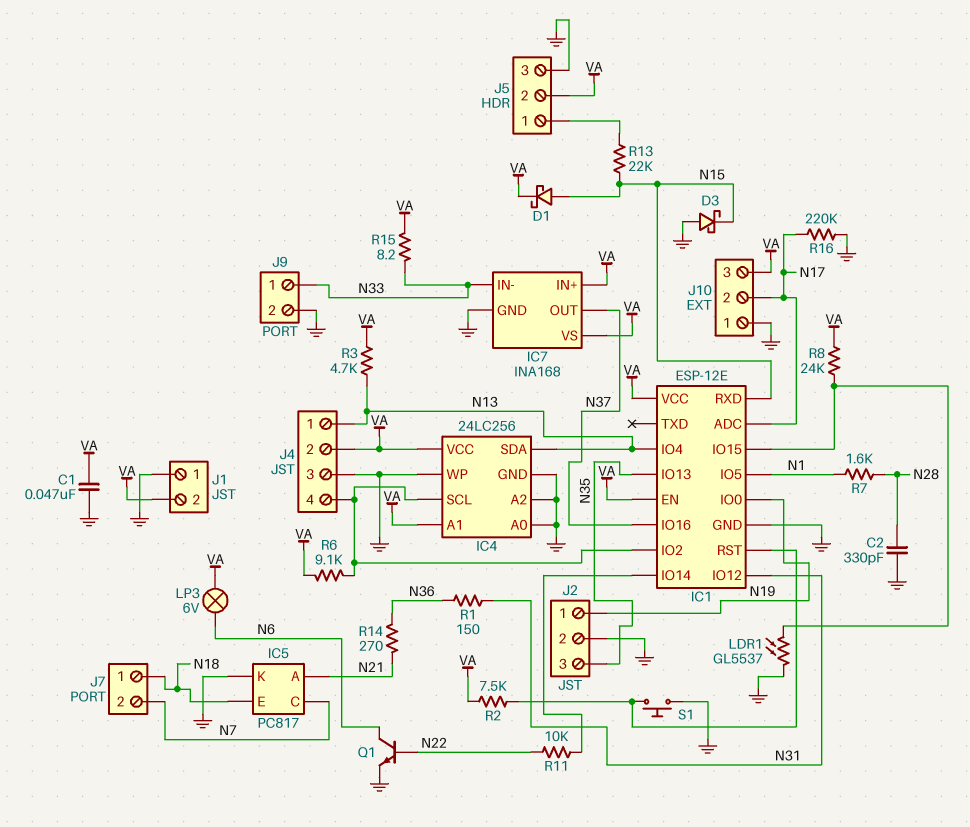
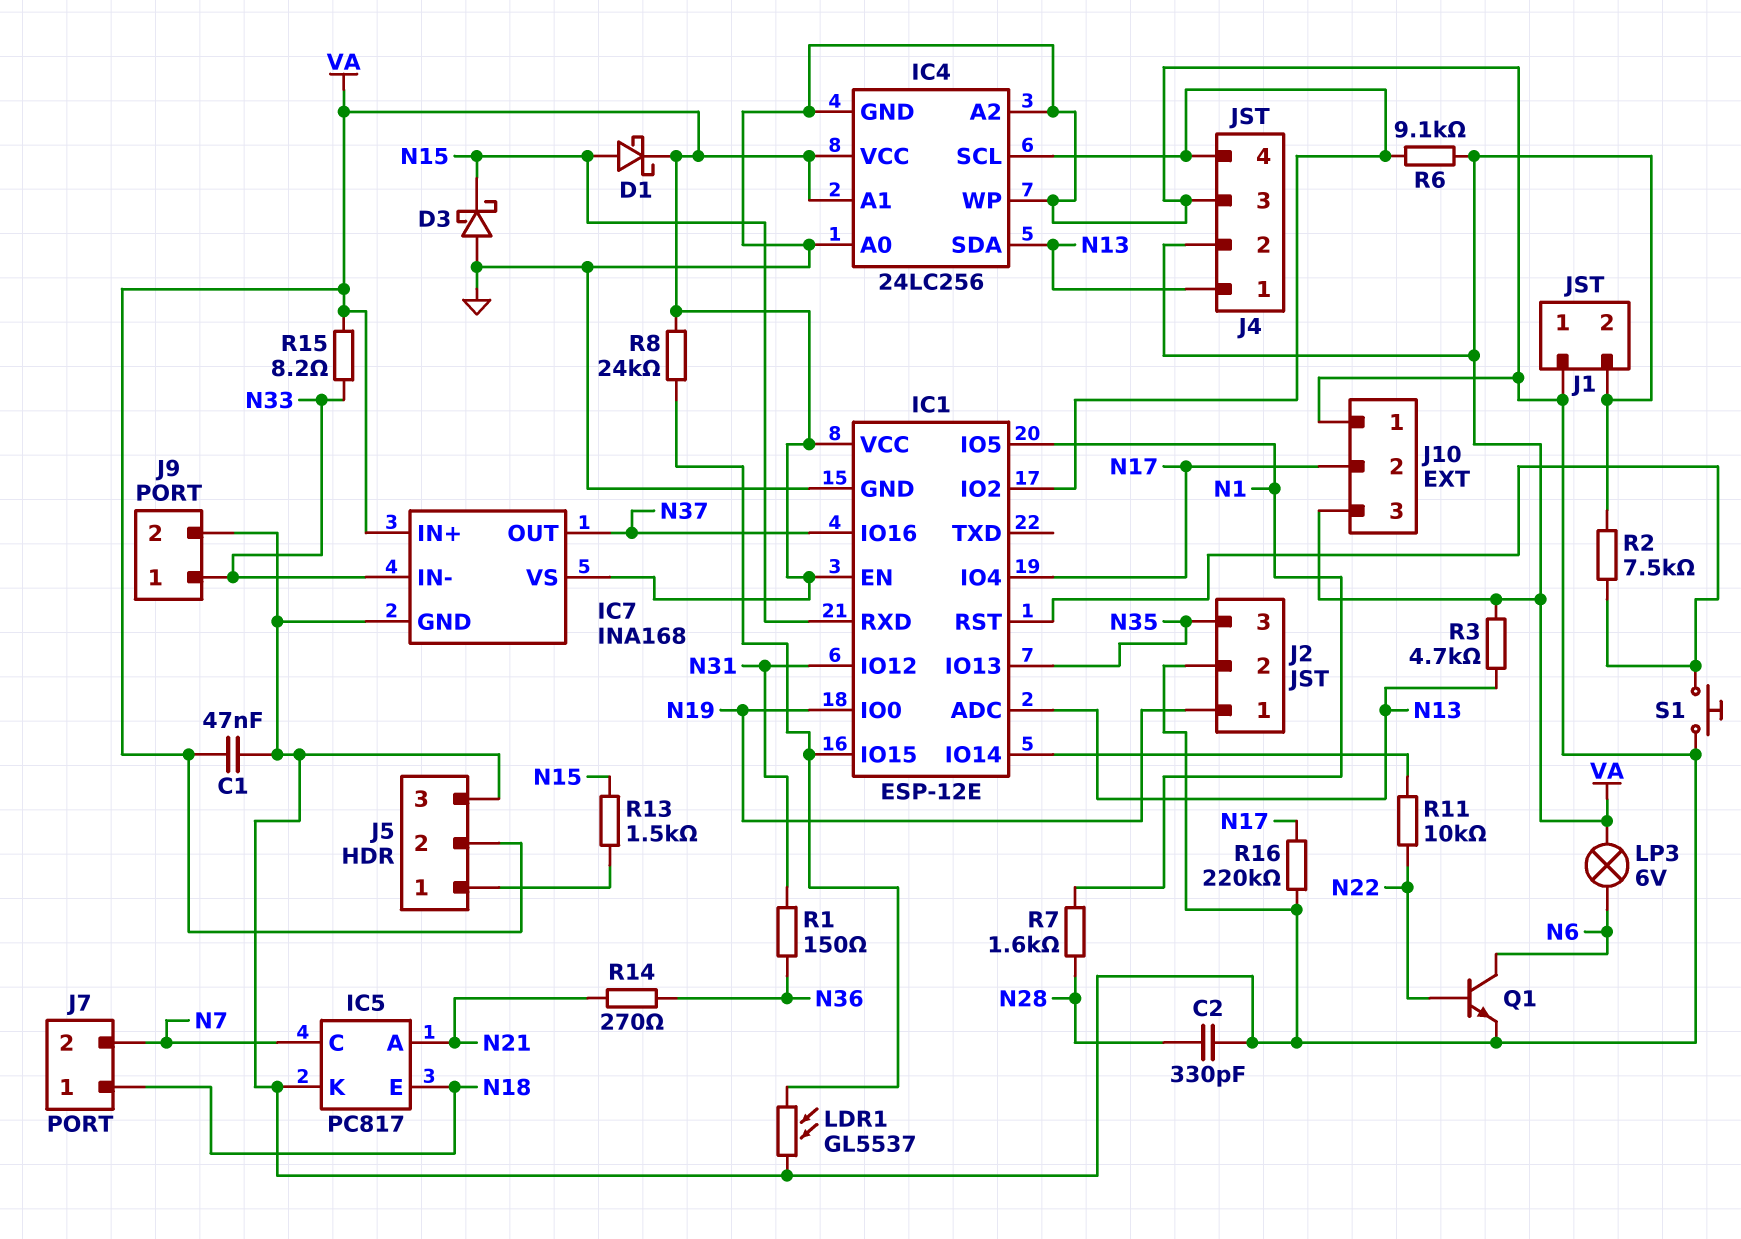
IC1 pin ADC: N17 -> N13
IC1 pin IO4: N13 -> N17
R13: 22k (J5/1, N15) -> 1.5k (J5/1, N15)

